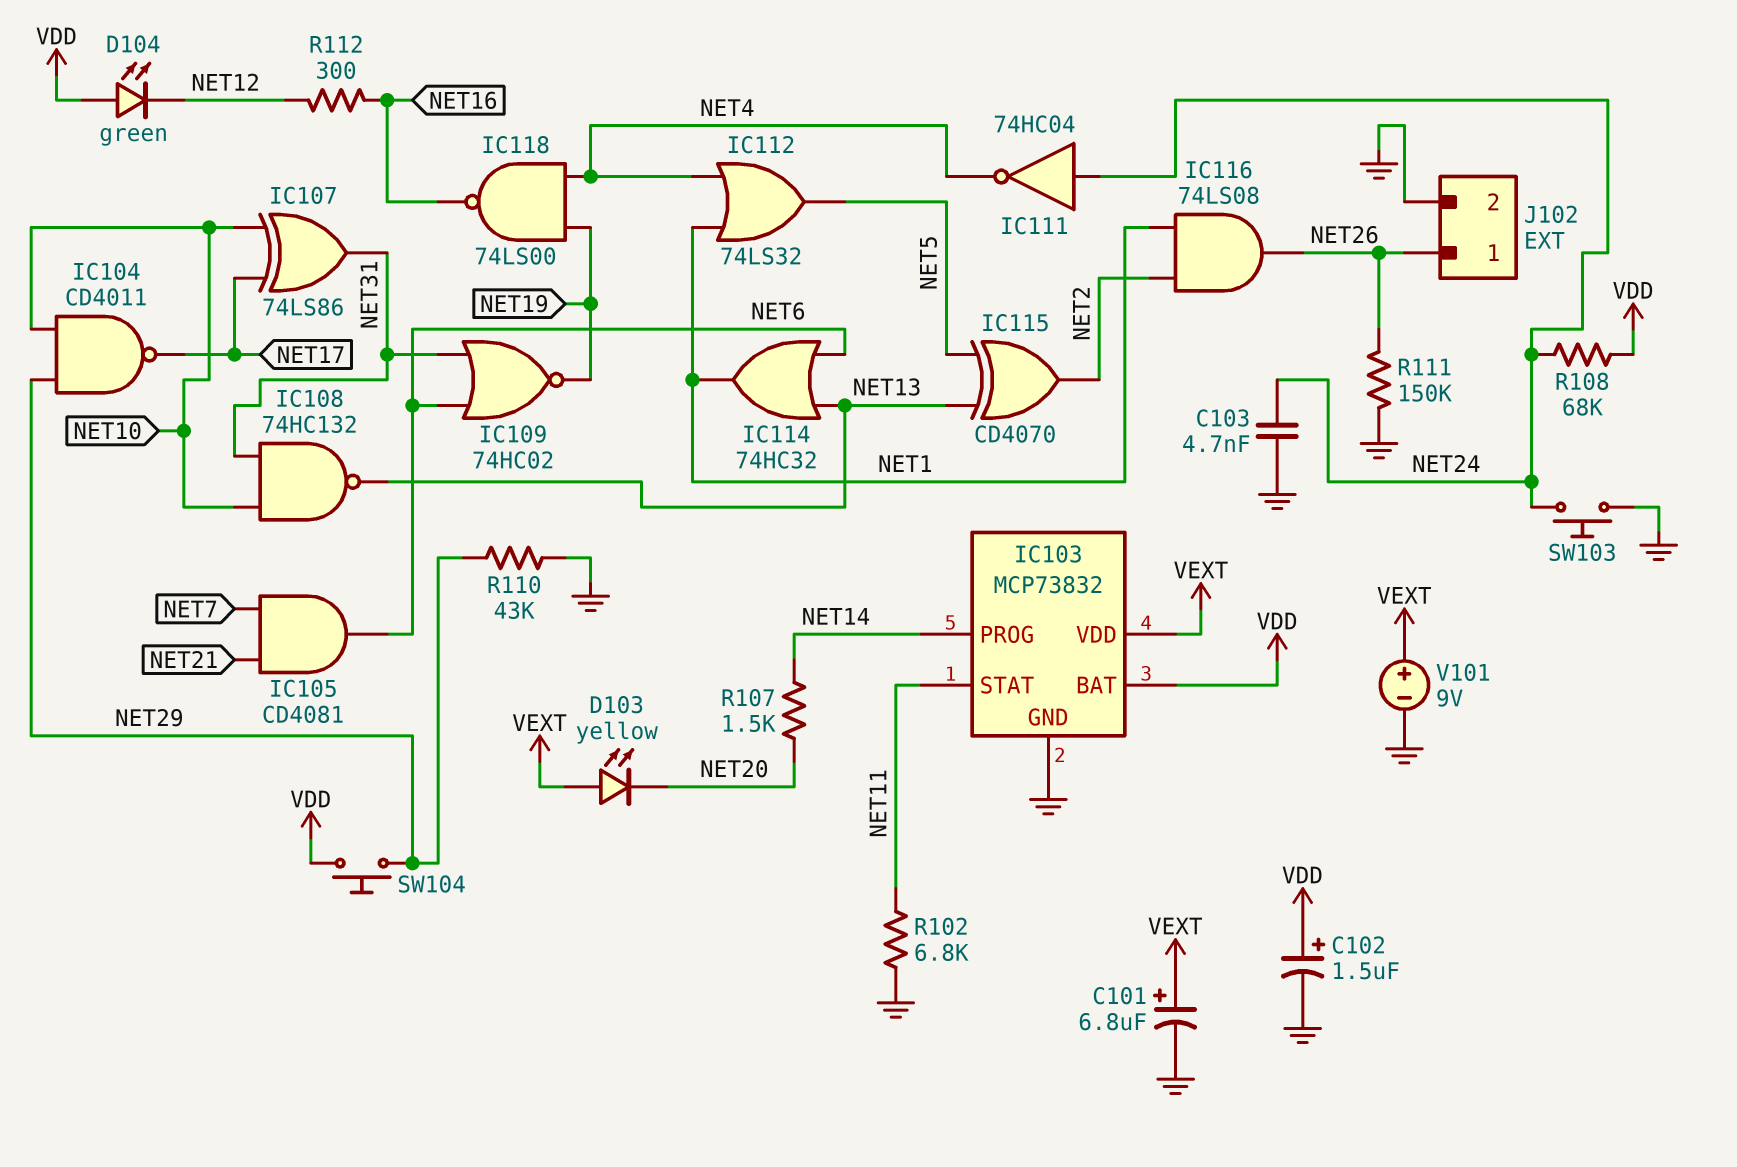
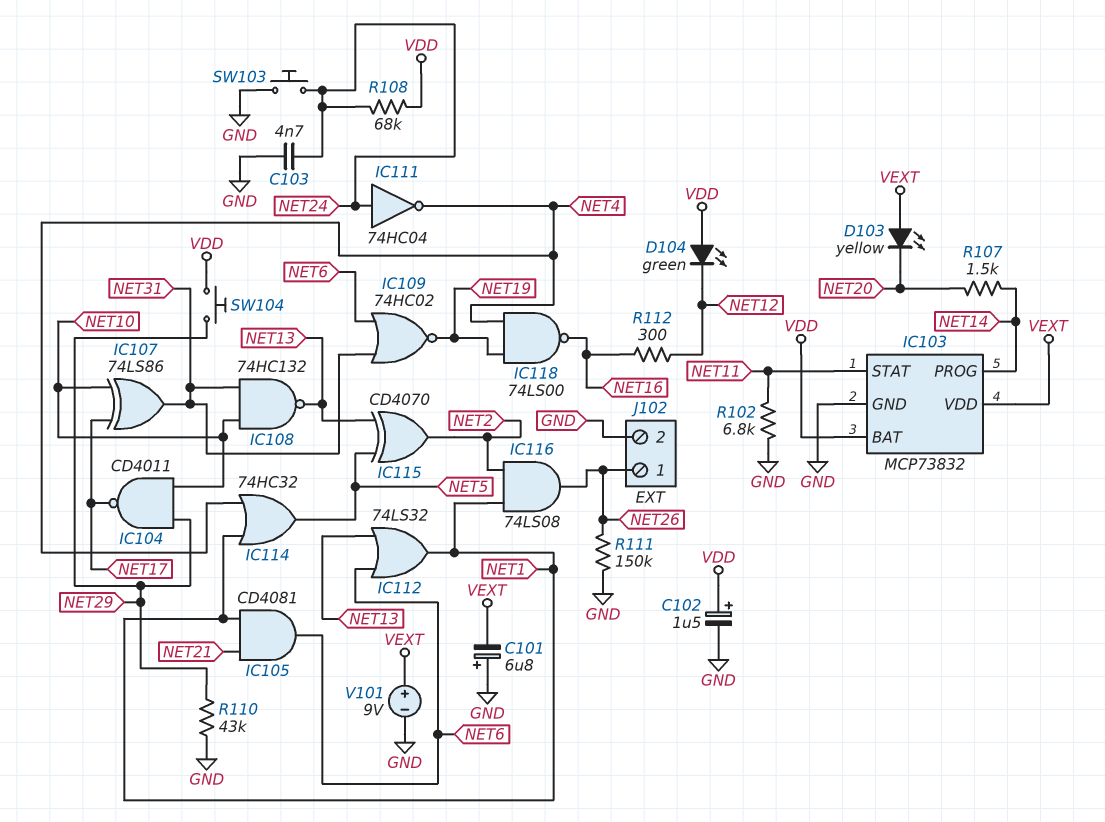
C101: 6.8uF (plus VEXT, minus GND) -> 6.8uF (plus GND, minus VEXT)
IC105: AND CD4081 (in NET7, in NET21, out NET6) -> AND CD4081 (in NET1, in NET21, out NET6)
IC112: OR 74LS32 (in NET1, in NET4, out NET5) -> OR 74LS32 (in NET6, in NET13, out NET1)
IC114: OR 74HC32 (in NET6, in NET13, out NET1) -> OR 74HC32 (in NET1, in NET4, out NET5)

